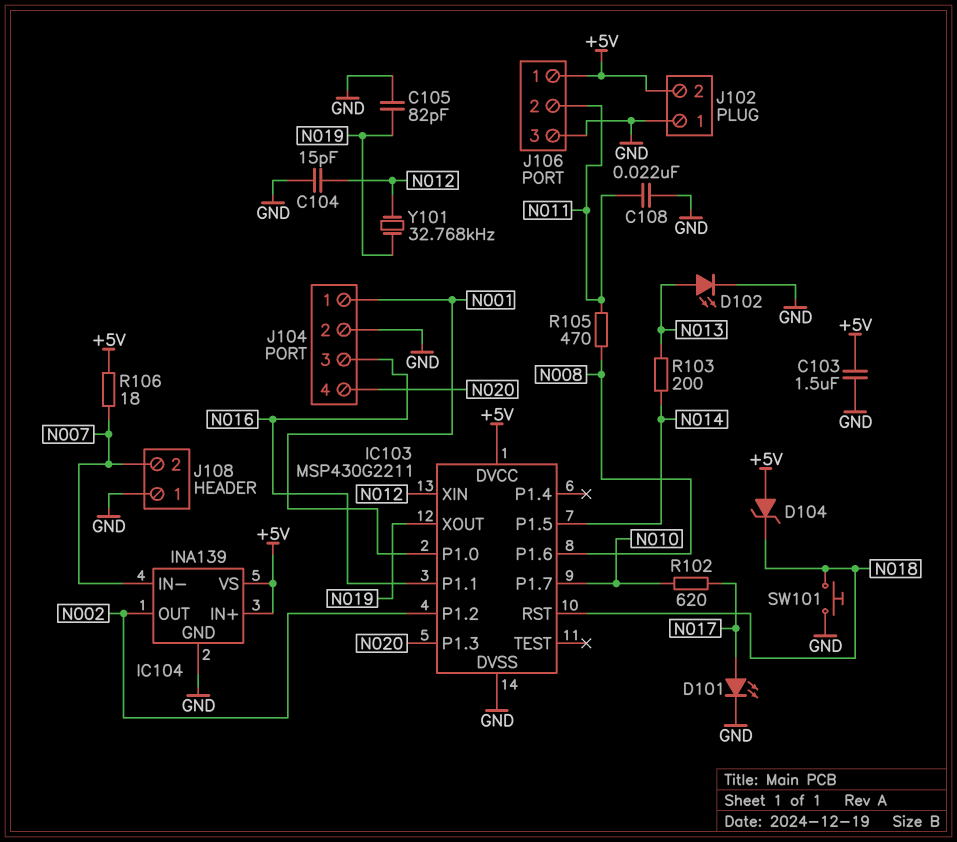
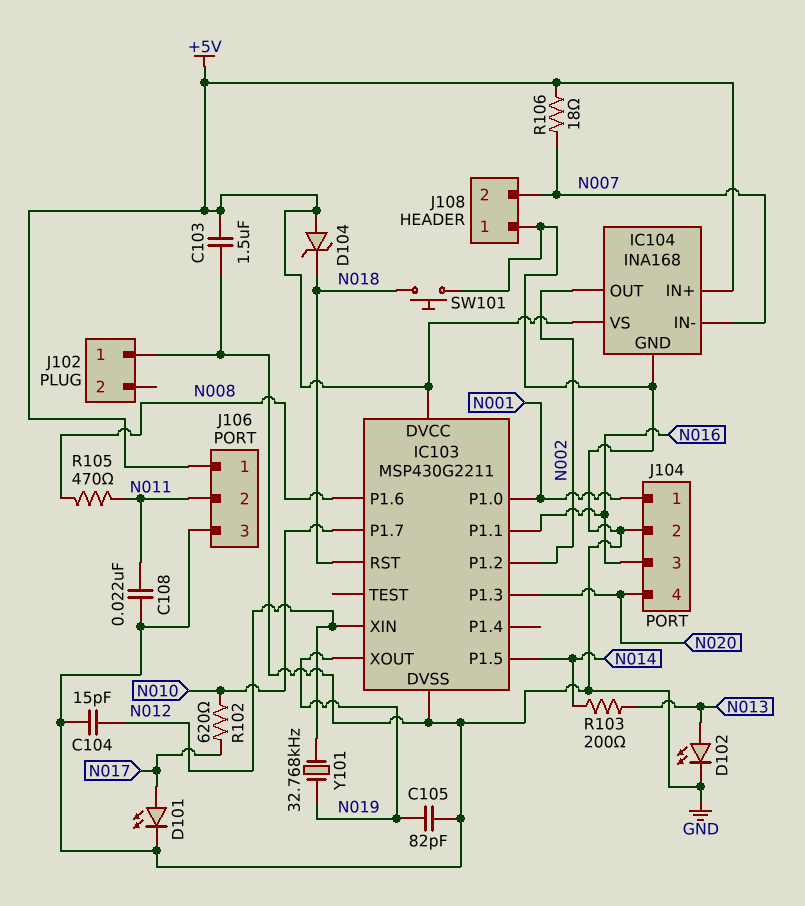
IC104: INA139 -> INA168
J102 pin 2: +5V -> none

